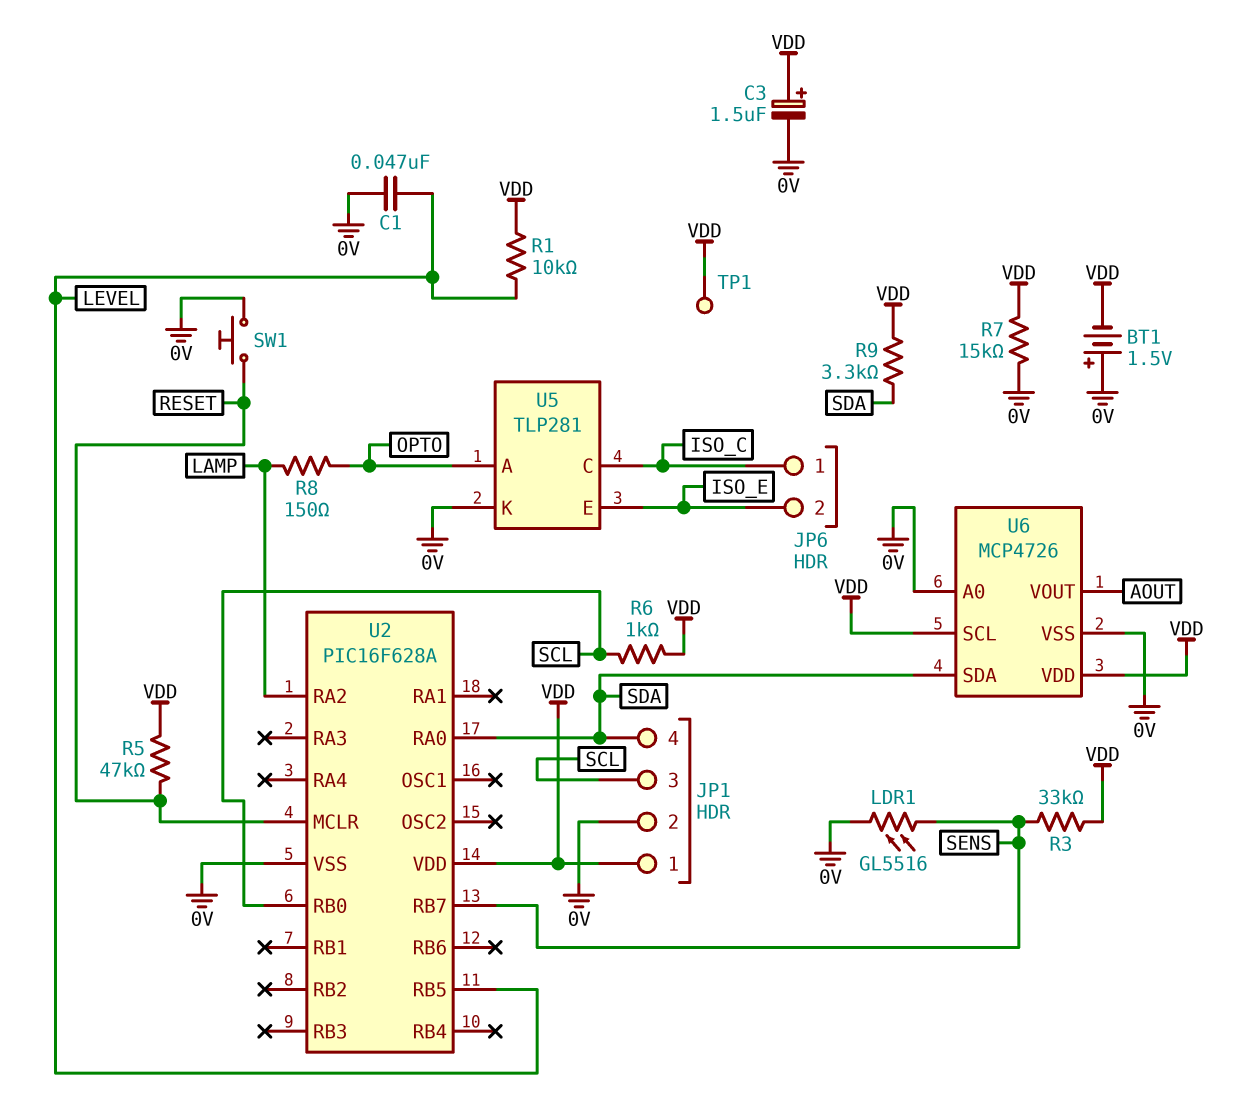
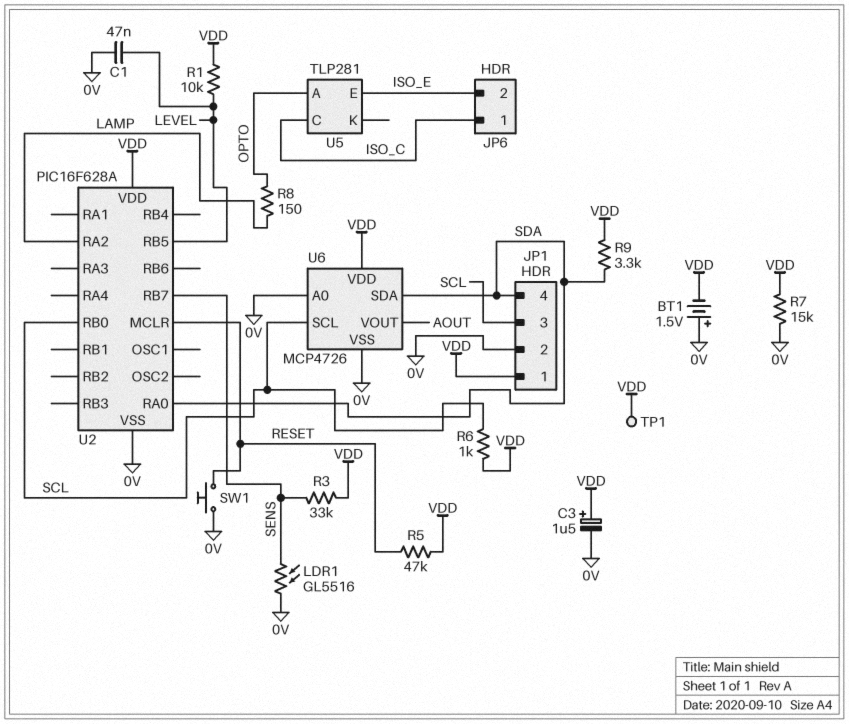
U5 pin K: 0V -> none
U6 pin SCL: VDD -> SCL

